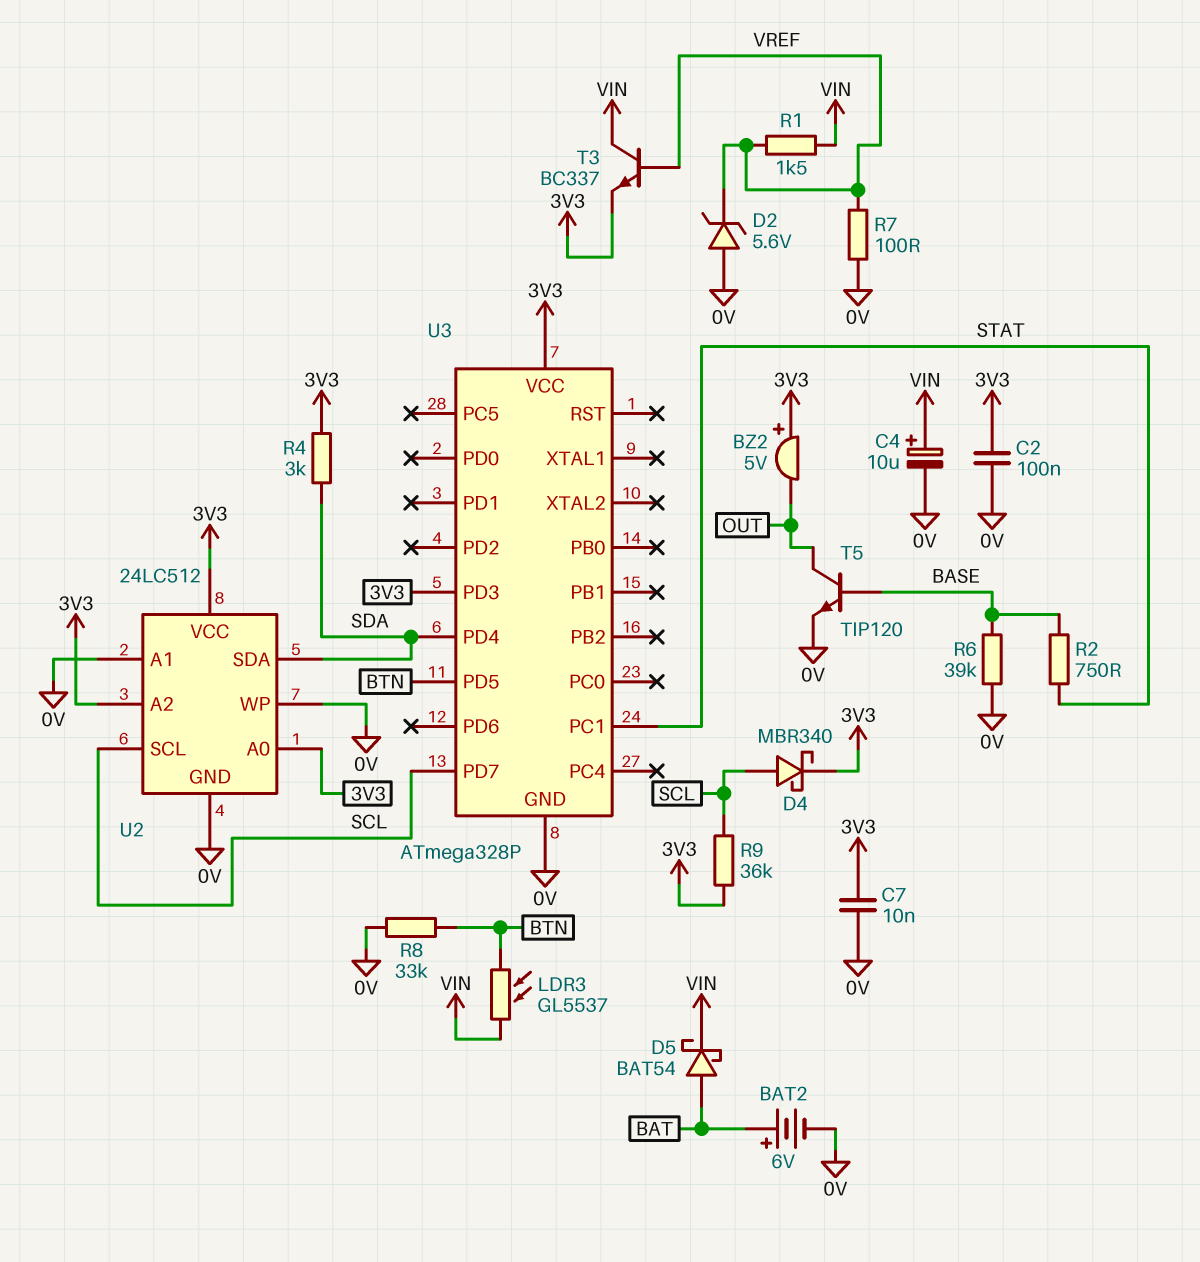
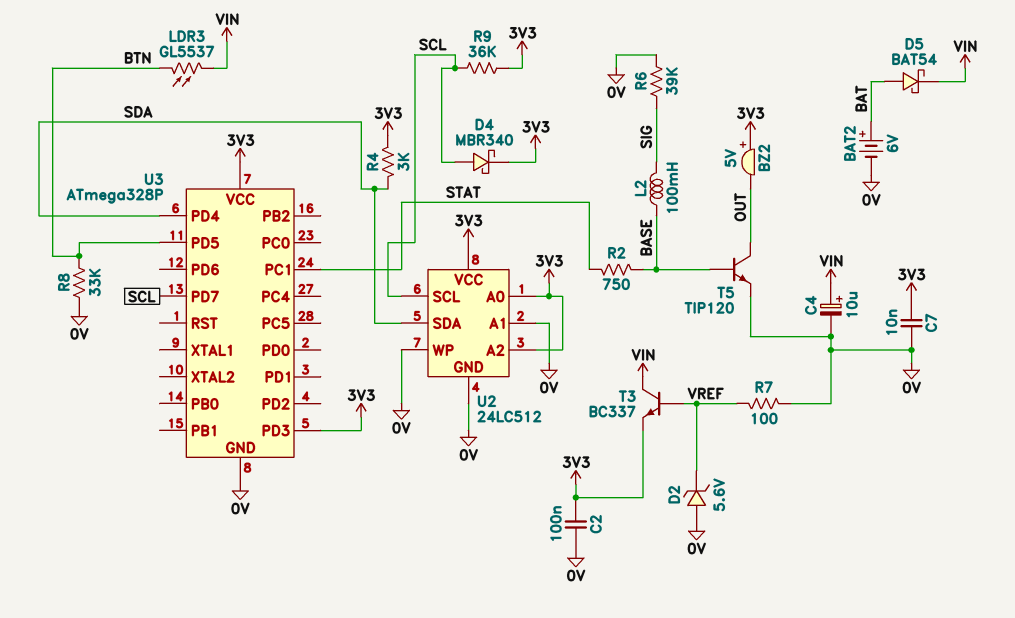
L2: none -> 100mH (BASE, SIG)
R1: 1.5k (VIN, VREF) -> none
R6: 39k (0V, BASE) -> 39k (0V, SIG)

